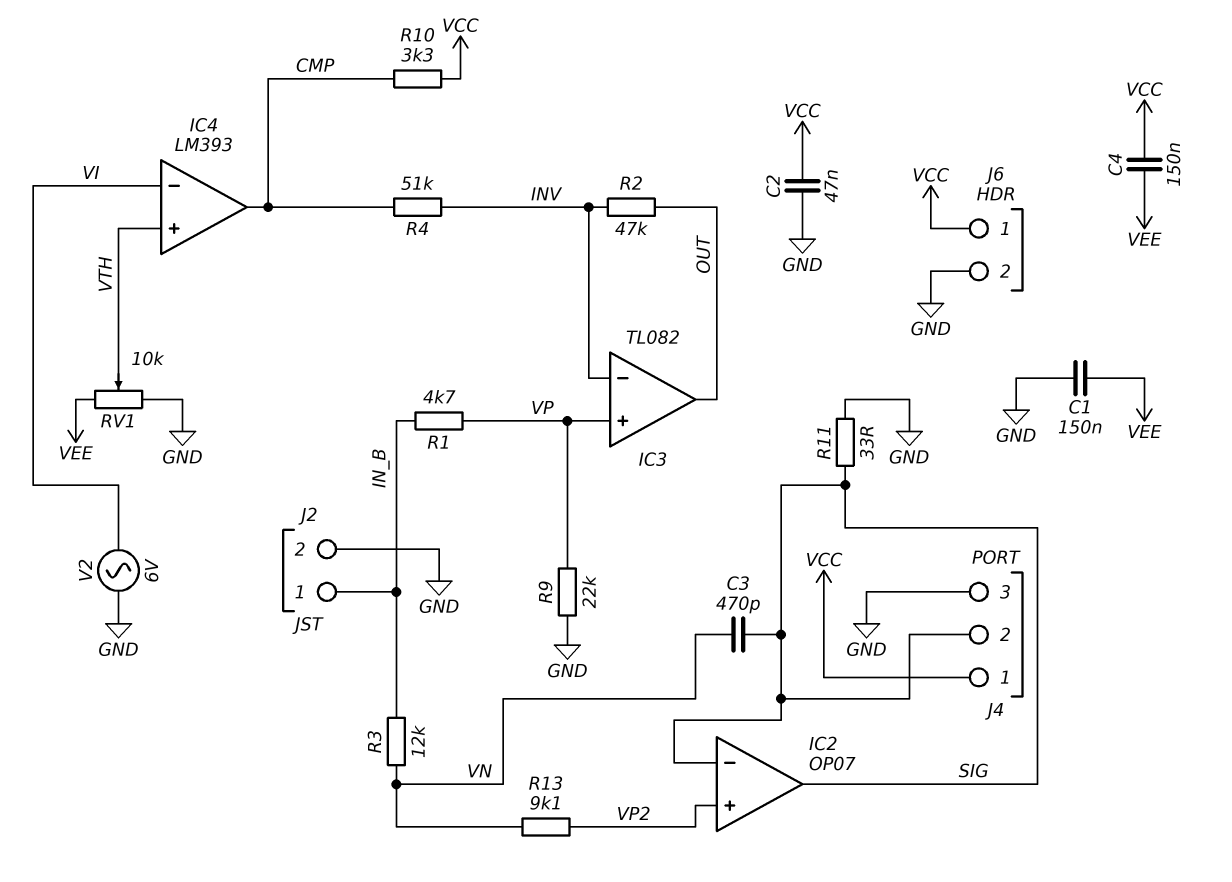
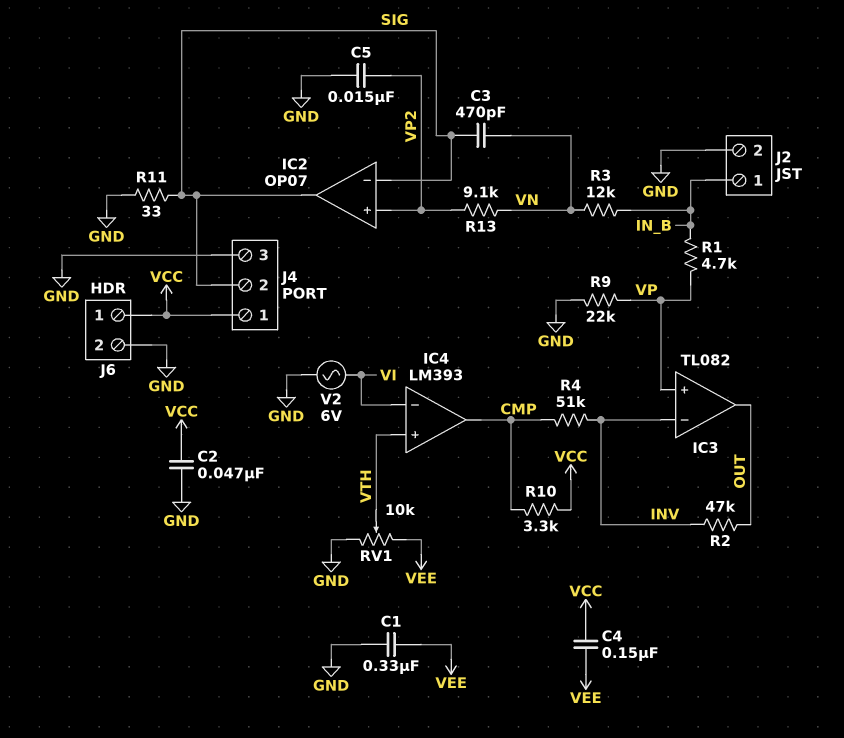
C1: 150nF (GND, VEE) -> 330nF (GND, VEE)
C5: none -> 15nF (GND, VP2)

